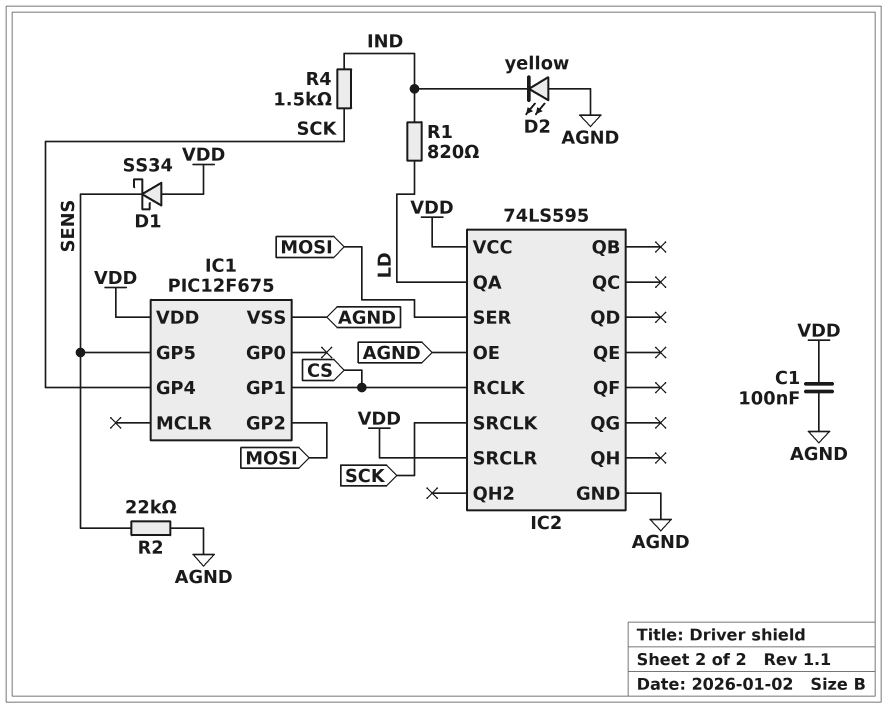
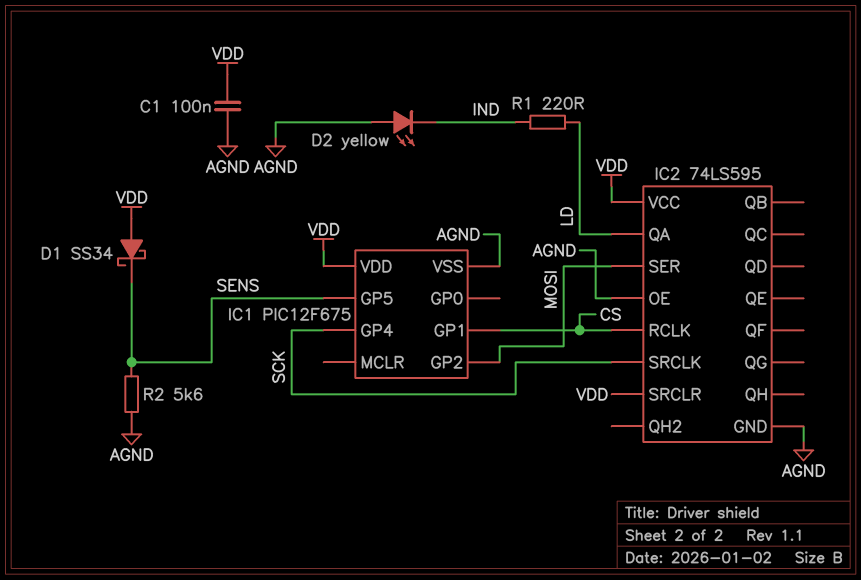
R1: 820 (IND, LD) -> 220 (IND, LD)
R2: 22k (AGND, SENS) -> 5.6k (AGND, SENS)
R4: 1.5k (IND, SCK) -> none

